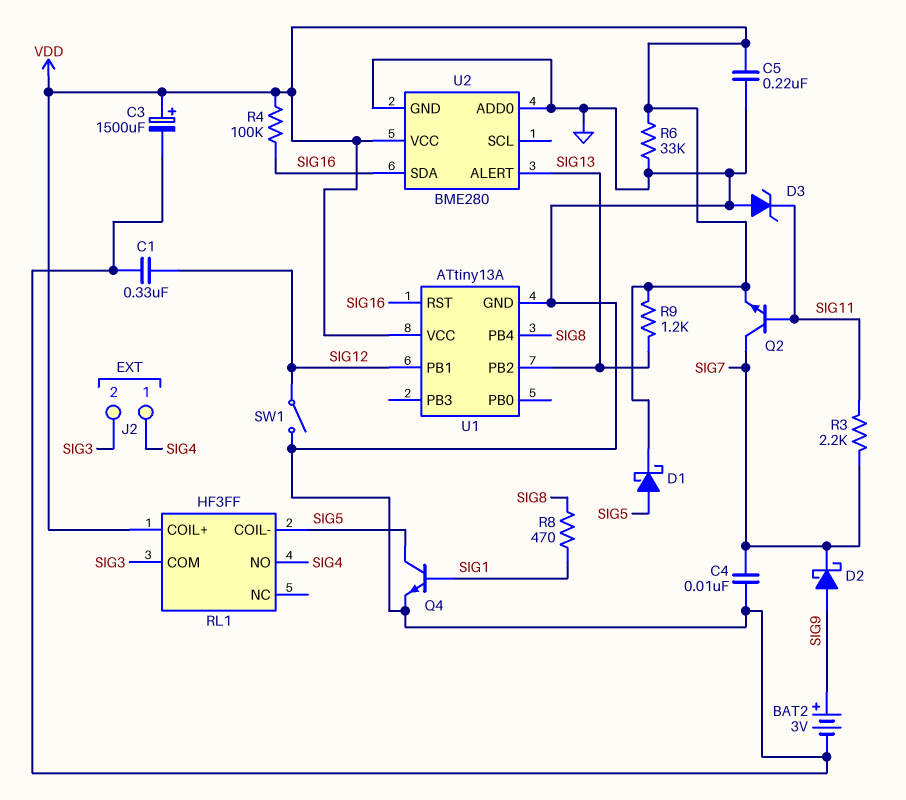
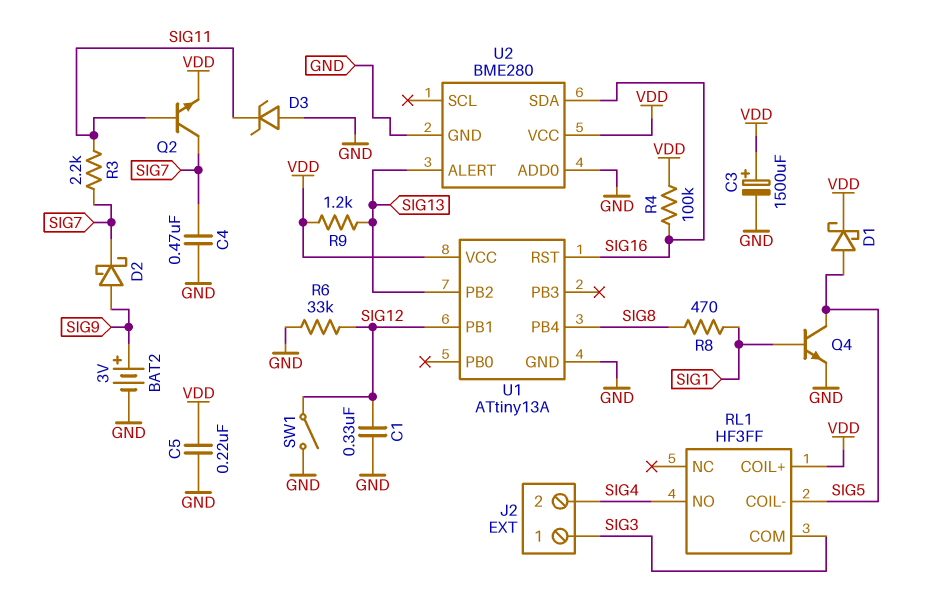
C4: 10nF (GND, SIG7) -> 470nF (GND, SIG7)
J2 pin 1: SIG4 -> SIG3
J2 pin 2: SIG3 -> SIG4
R6: 33k (GND, VDD) -> 33k (GND, SIG12)

